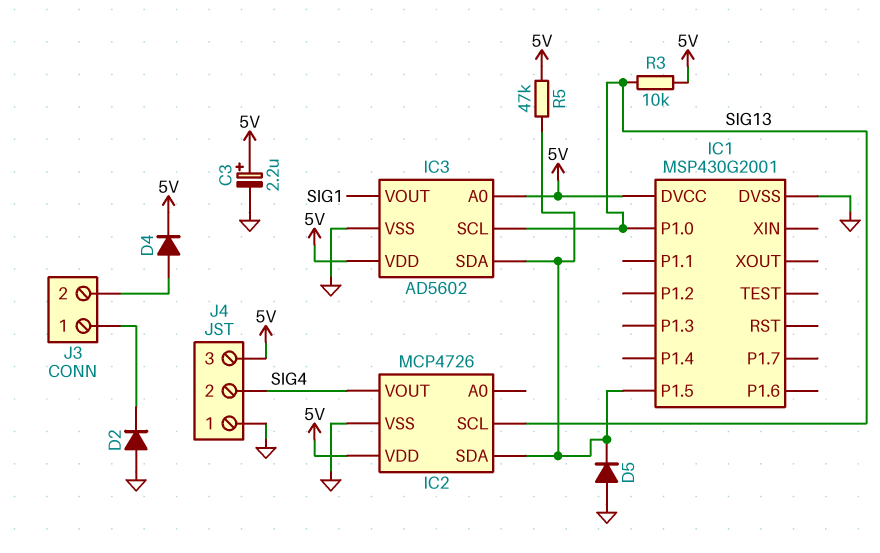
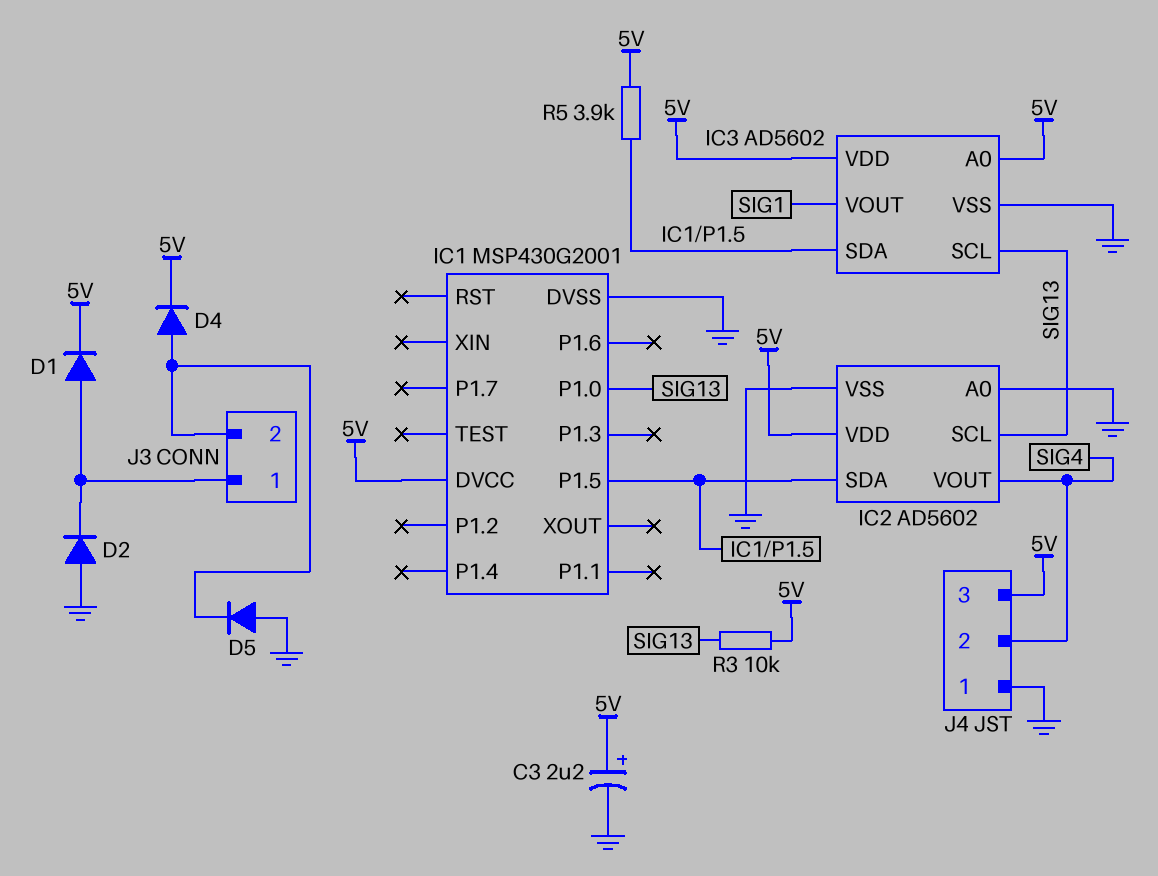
D1: none -> diode (A J3/1, K 5V)
D5: diode (A GND, K IC1/P1.5) -> diode (A GND, K J3/2)
IC2: MCP4726 -> AD5602
IC2 pin A0: none -> GND
R5: 47k (5V, IC1/P1.5) -> 3.9k (5V, IC1/P1.5)

